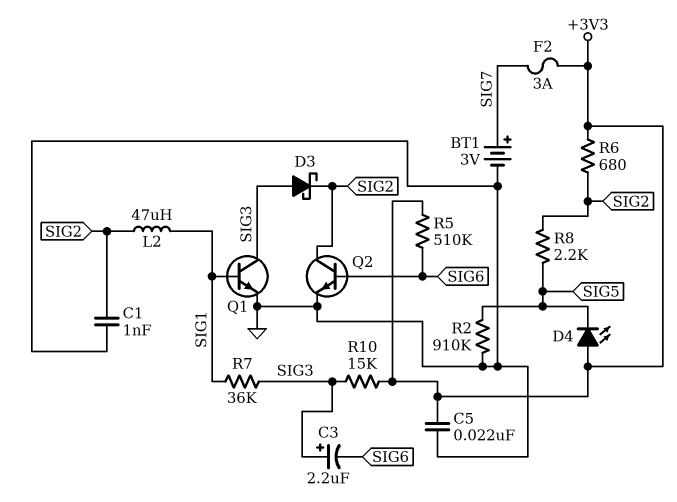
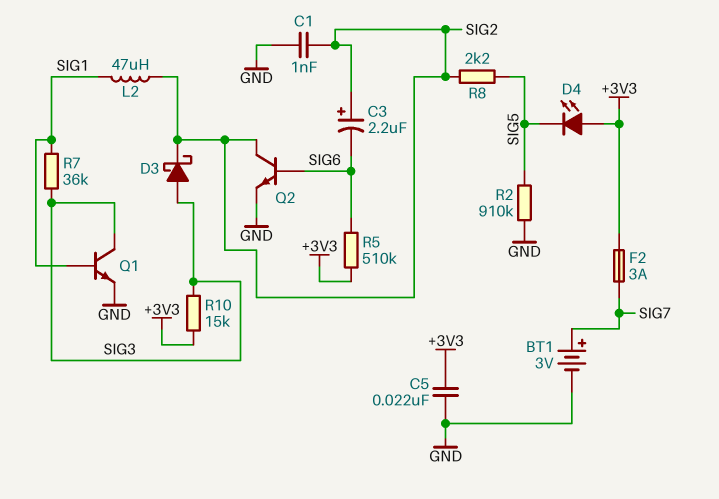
C3: 2.2uF (plus SIG3, minus SIG6) -> 2.2uF (plus SIG2, minus SIG6)
R6: 680 (+3V3, SIG2) -> none

